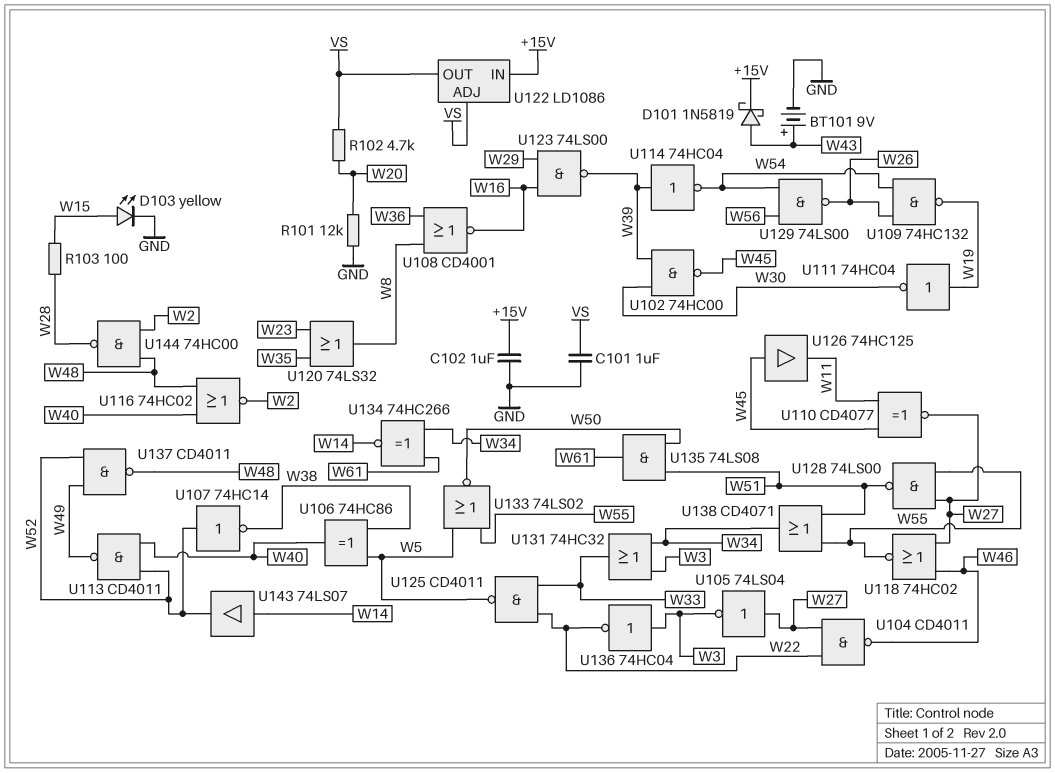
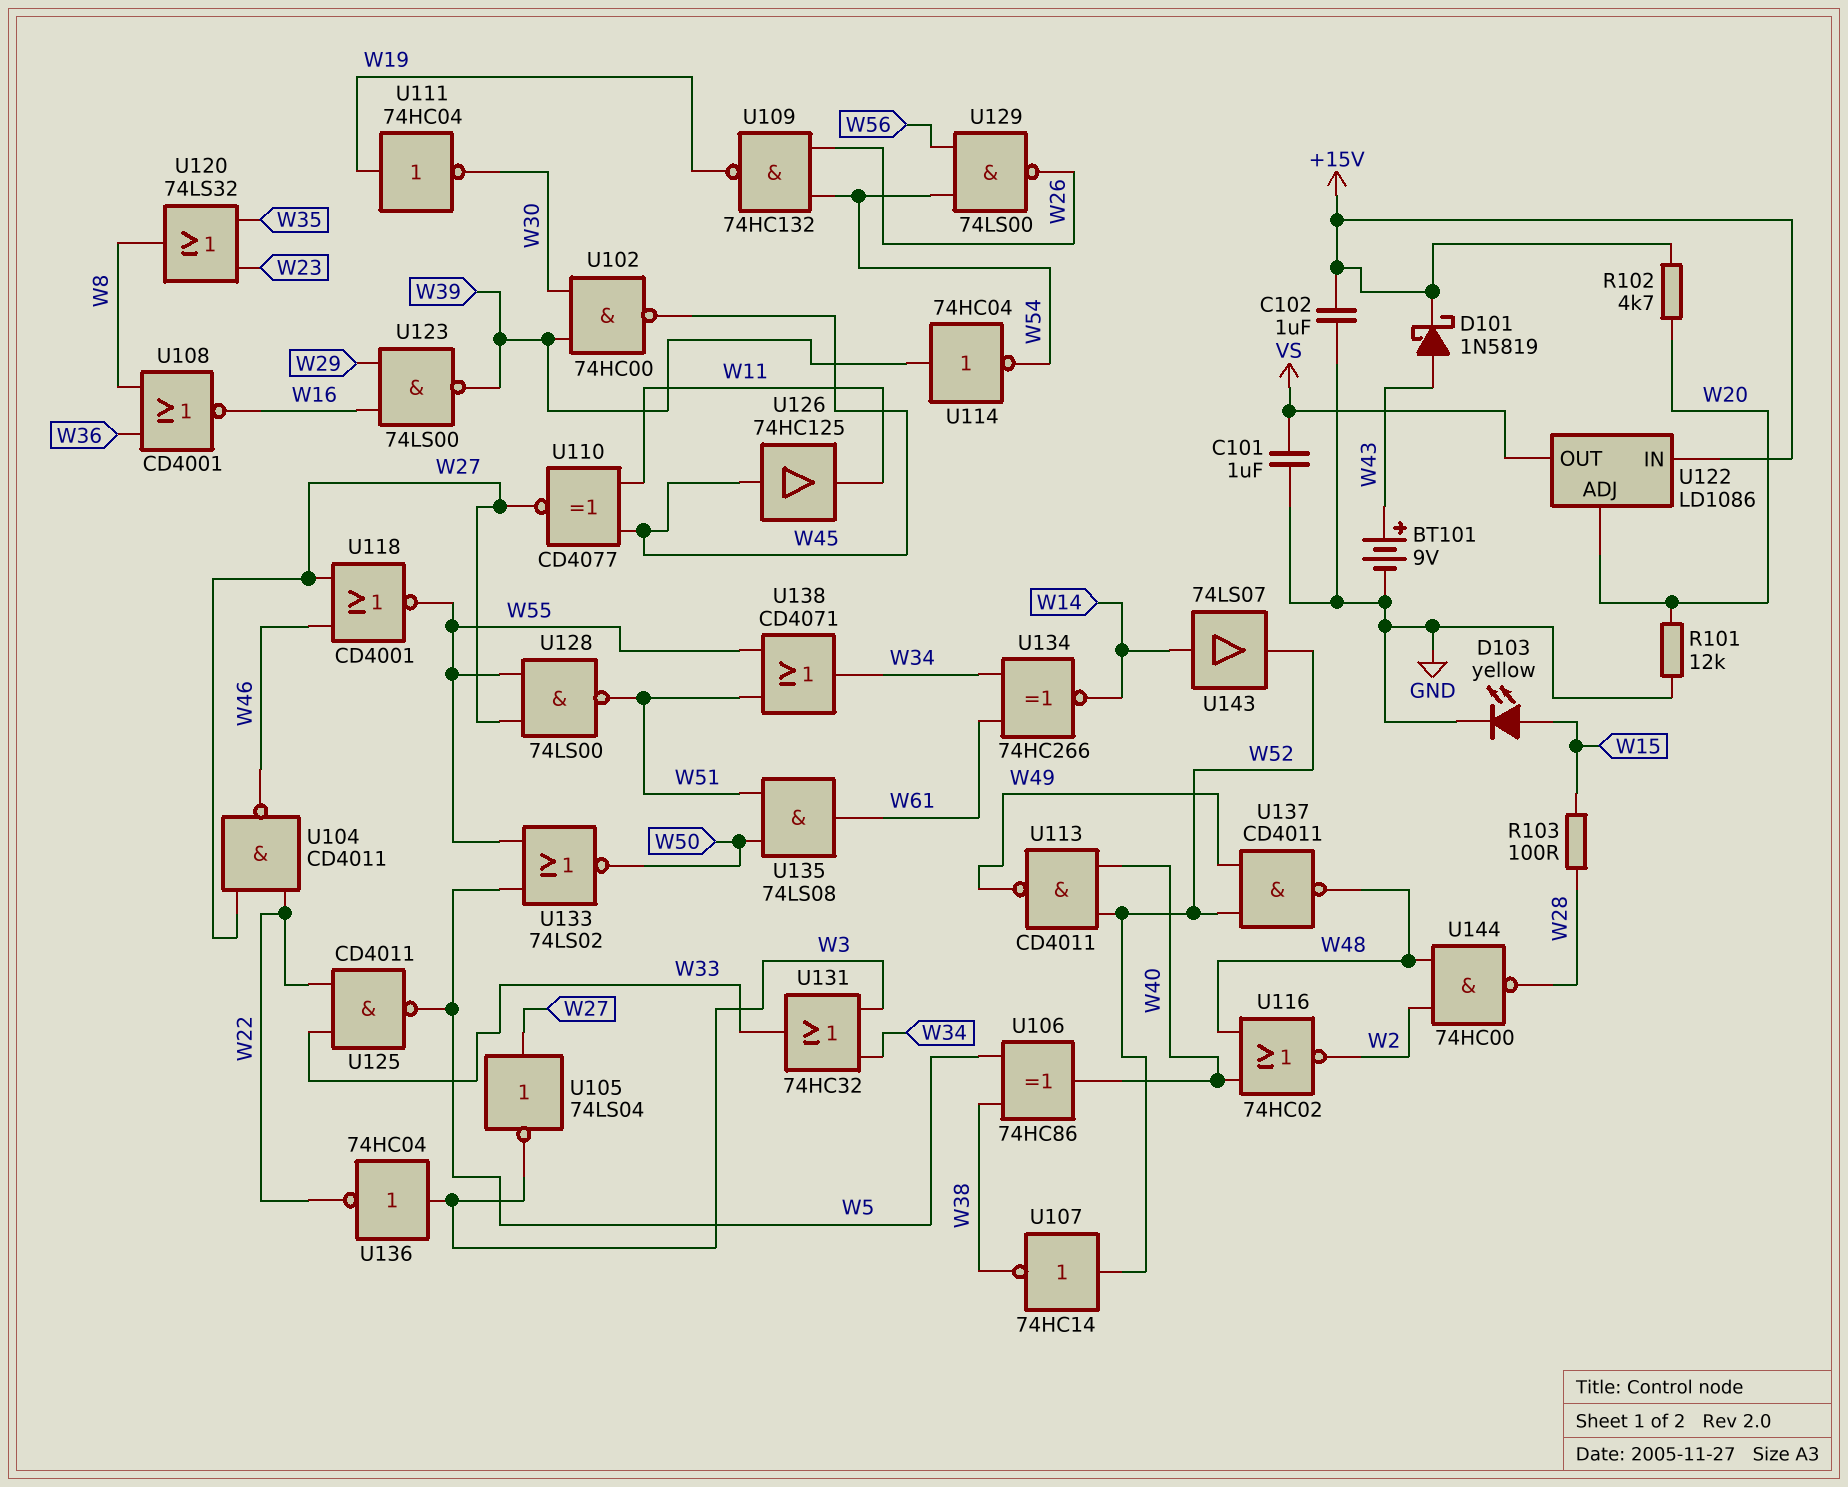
R102: 4.7k (VS, W20) -> 4.7k (+15V, W20)
U118: NOR 74HC02 (in W27, in W46, out W55) -> NOR CD4001 (in W27, in W46, out W55)
U122 pin ADJ: VS -> W20

